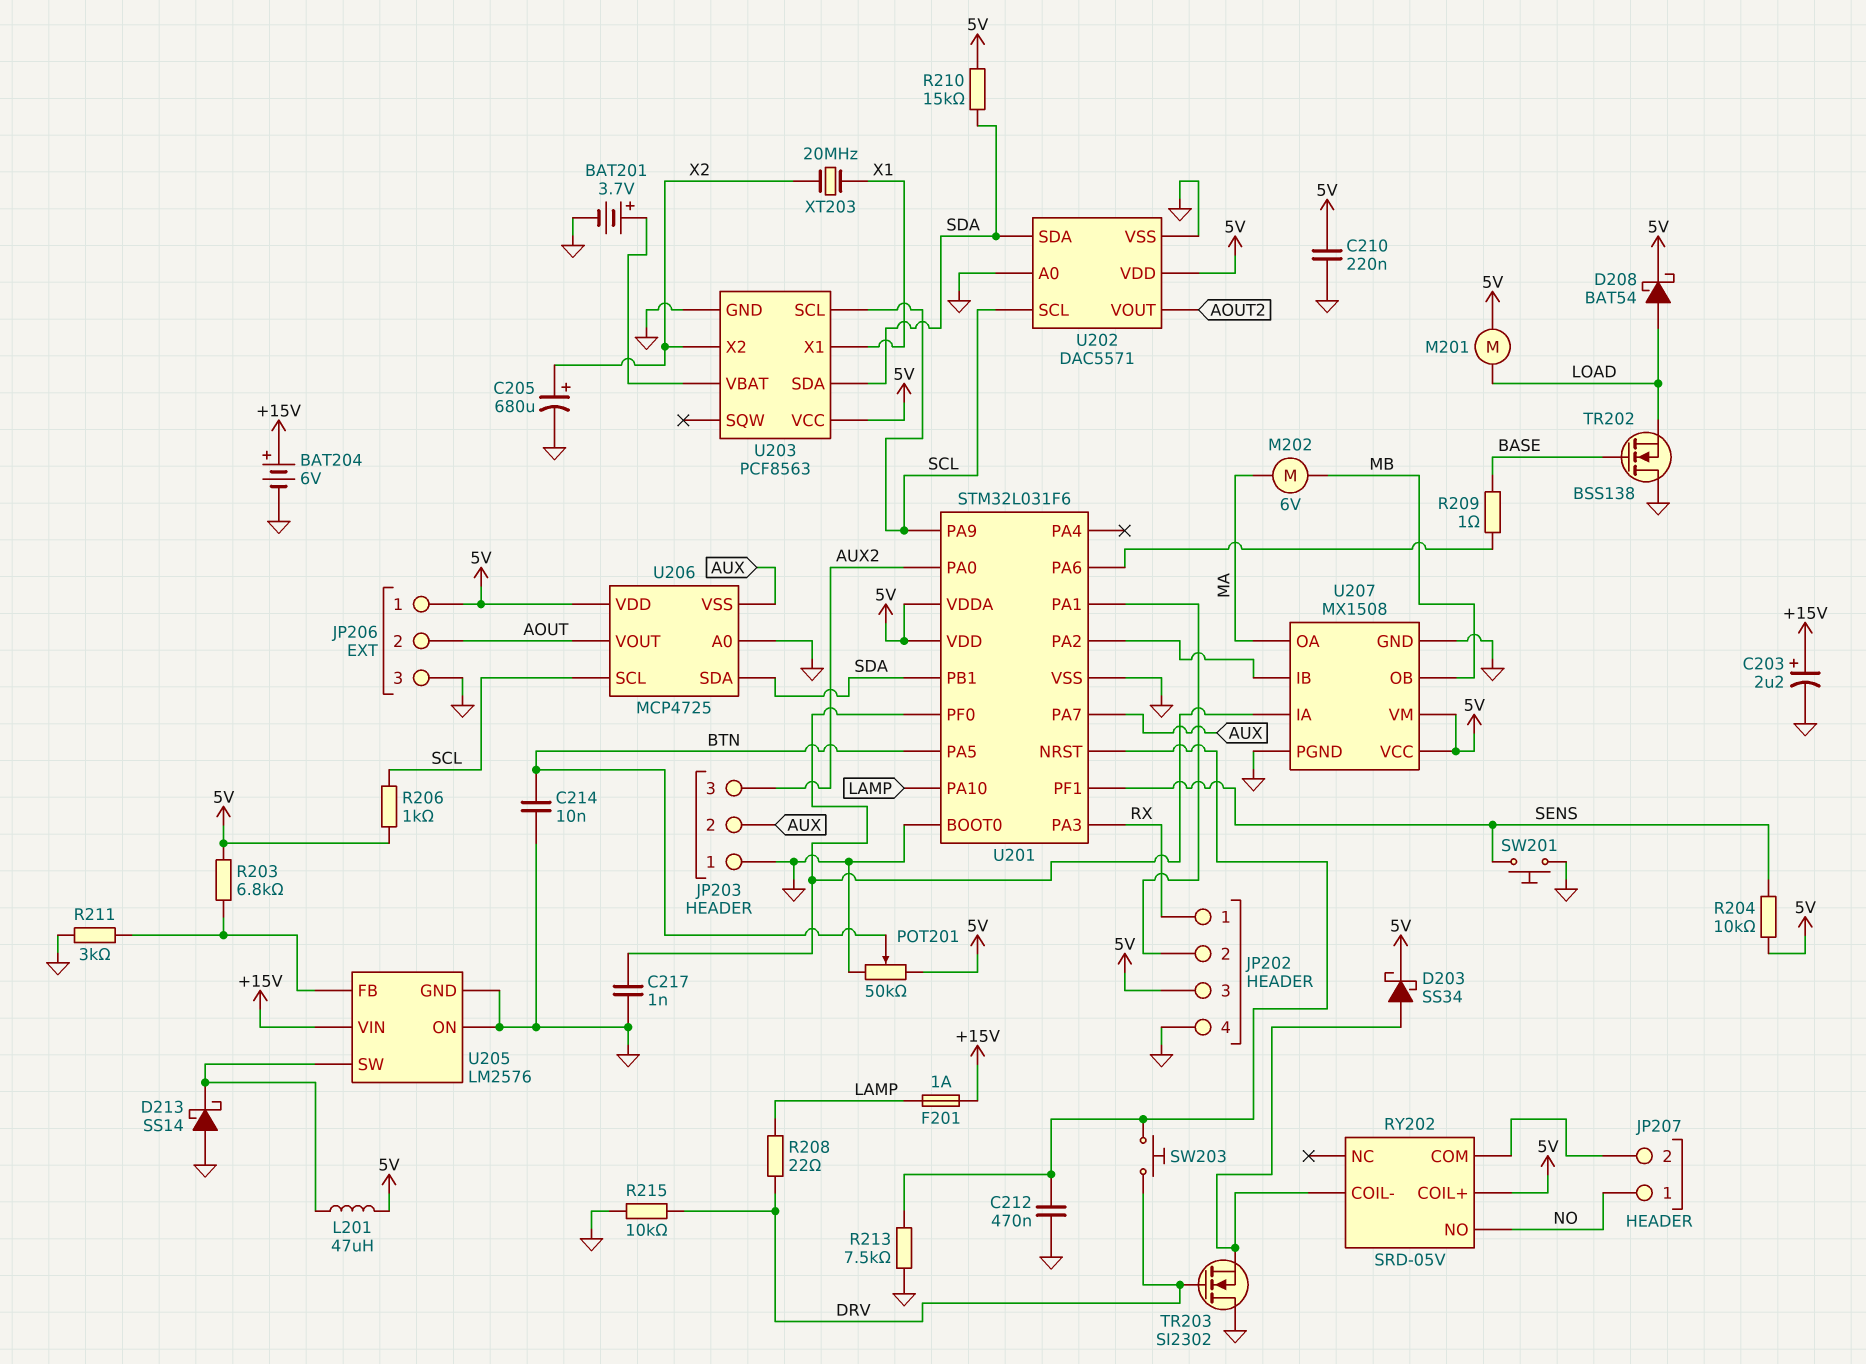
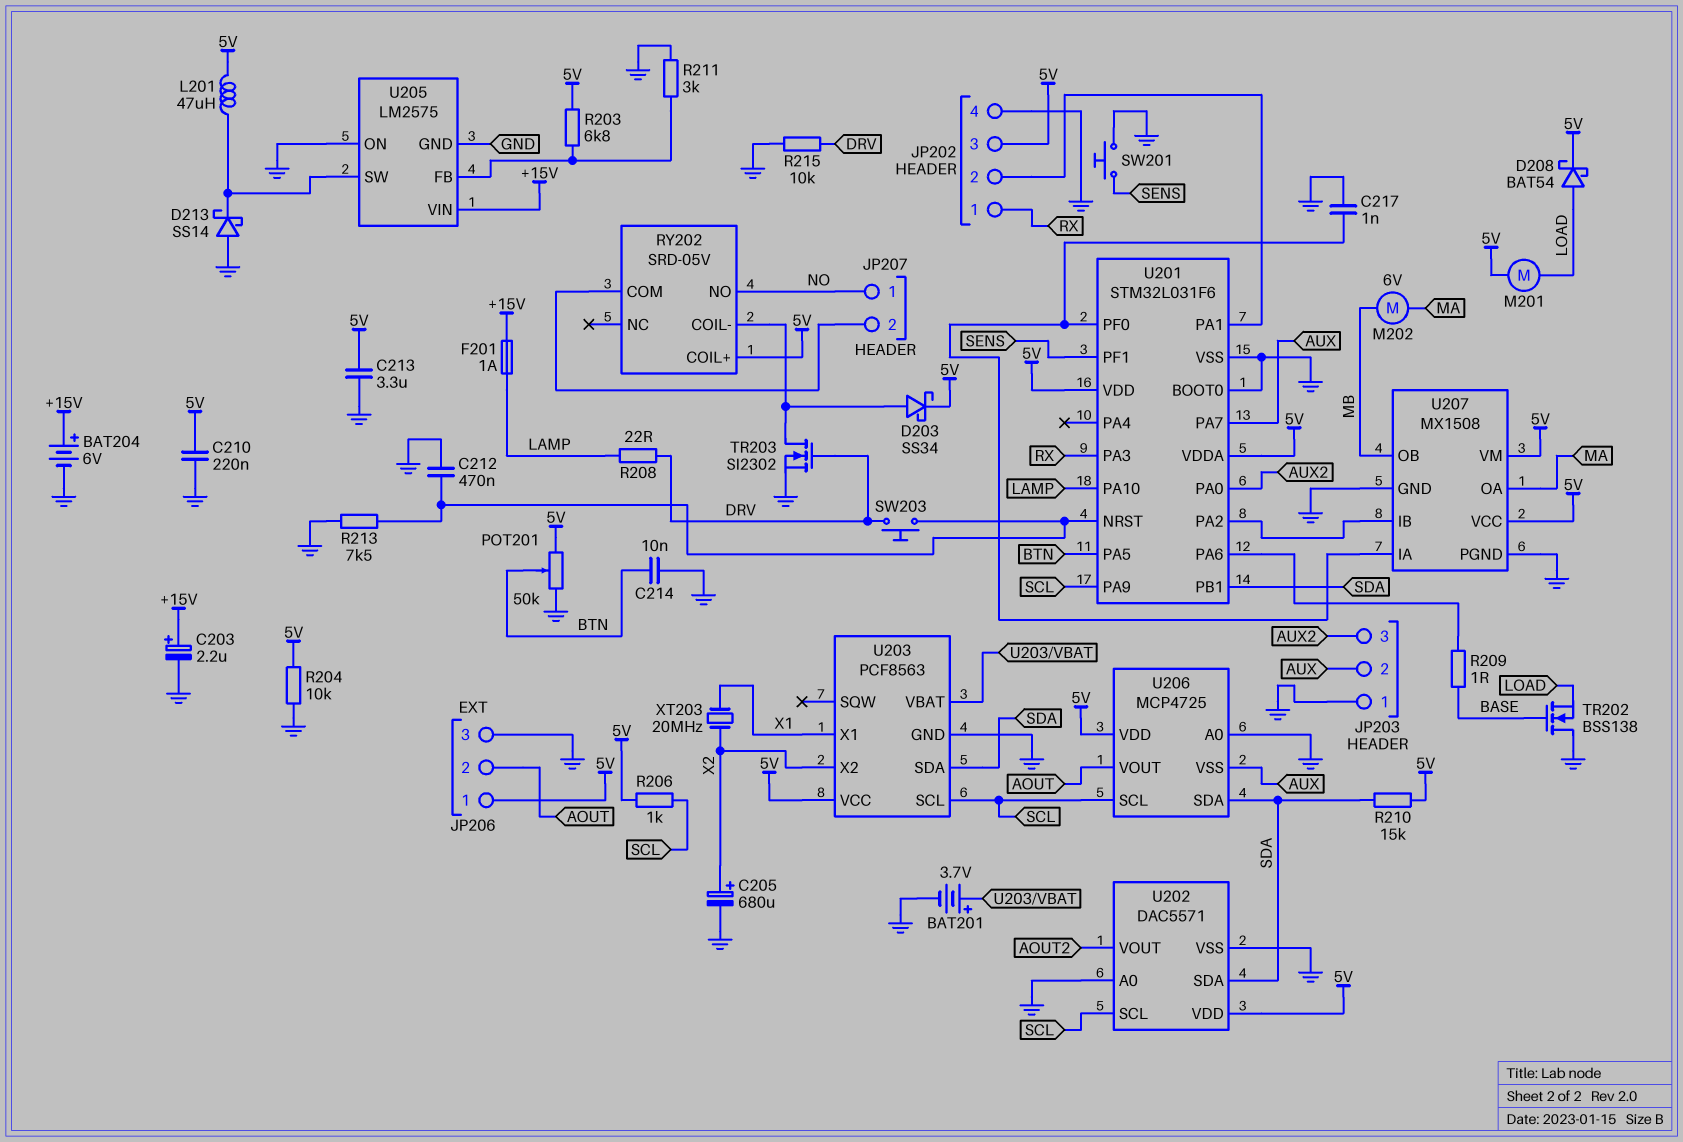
C213: none -> 3.3uF (5V, GND)
R204: 10k (5V, SENS) -> 10k (5V, GND)
TR203: NMOS SI2302 (G DRV, D GND, S RY202/COIL-) -> NMOS SI2302 (G DRV, D RY202/COIL-, S GND)
U205: LM2576 -> LM2575

